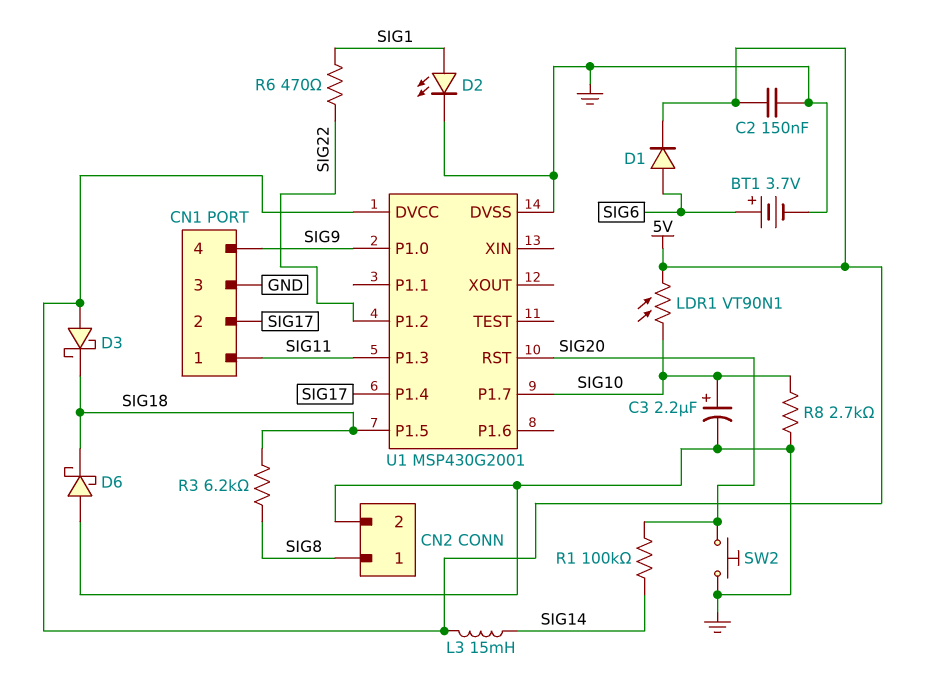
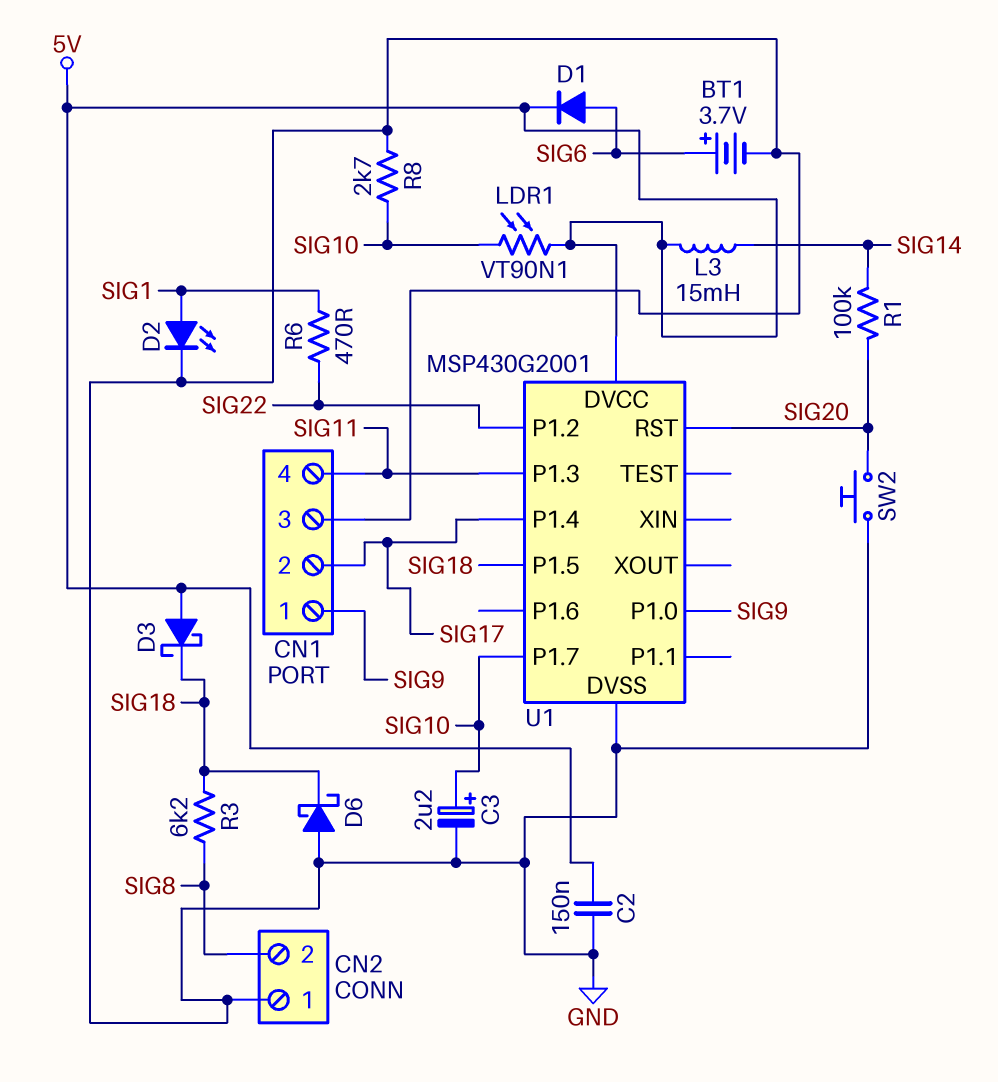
CN1 pin 1: SIG11 -> SIG9
CN1 pin 4: SIG9 -> SIG11
CN2 pin 1: SIG8 -> GND
CN2 pin 2: GND -> SIG8

